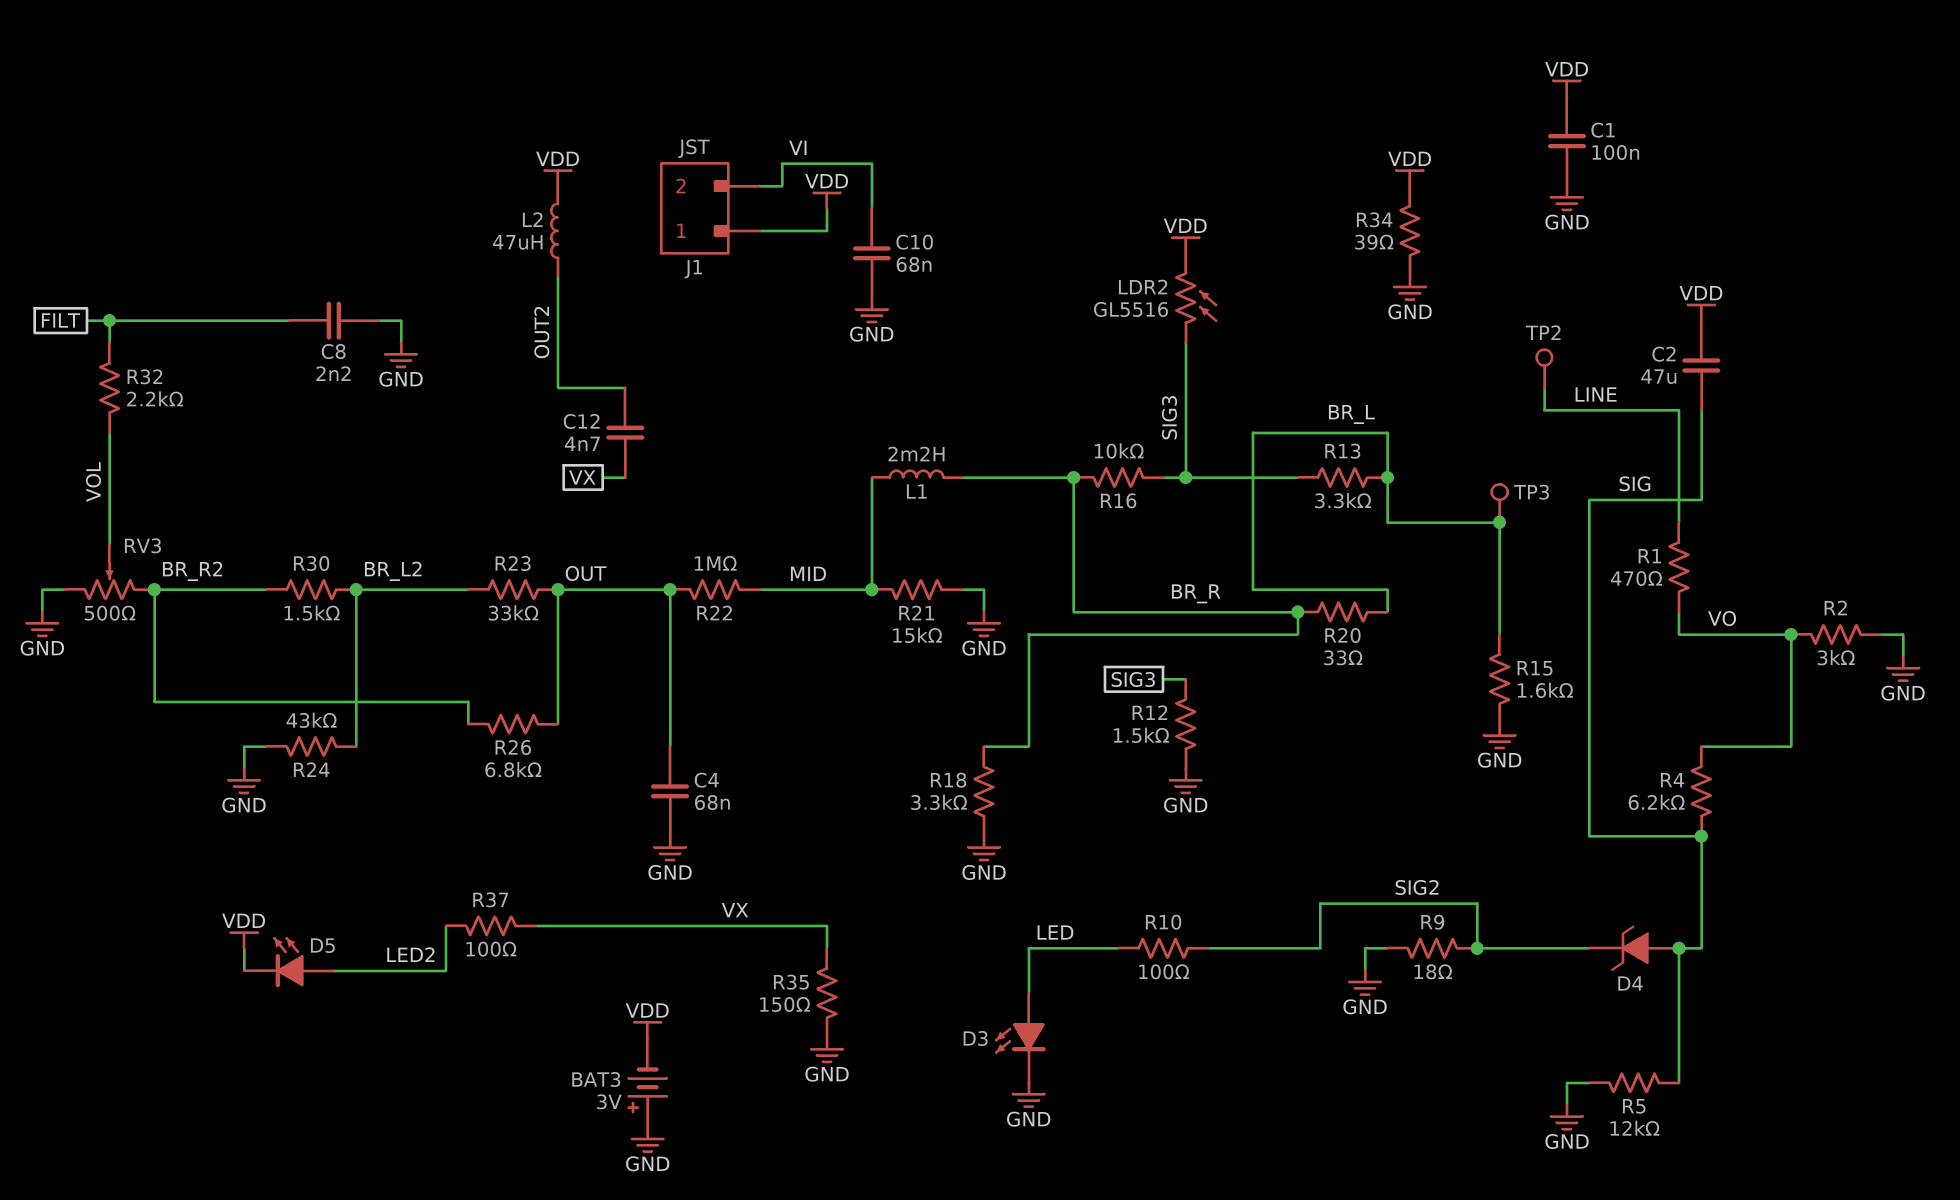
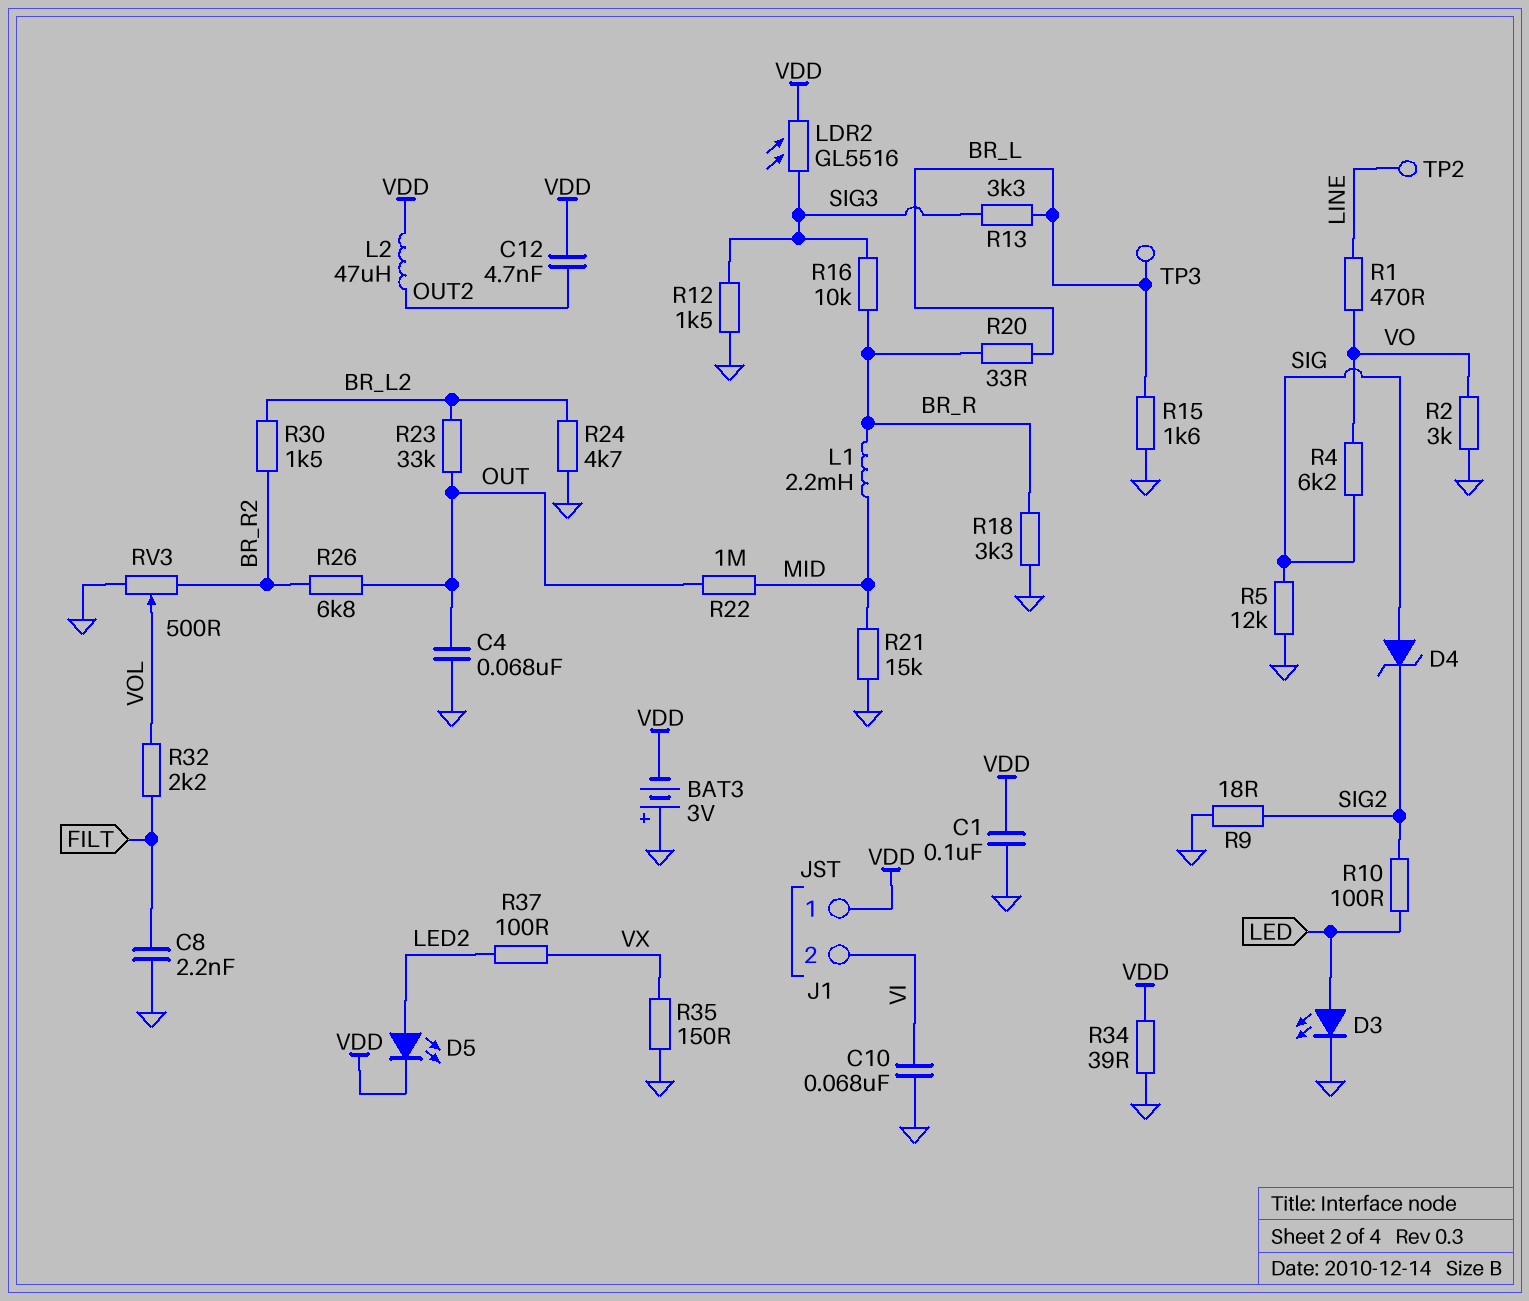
C2: 47uF (SIG, VDD) -> none
C12: 4.7nF (OUT2, VX) -> 4.7nF (OUT2, VDD)
R24: 43k (BR_L2, GND) -> 4.7k (BR_L2, GND)

